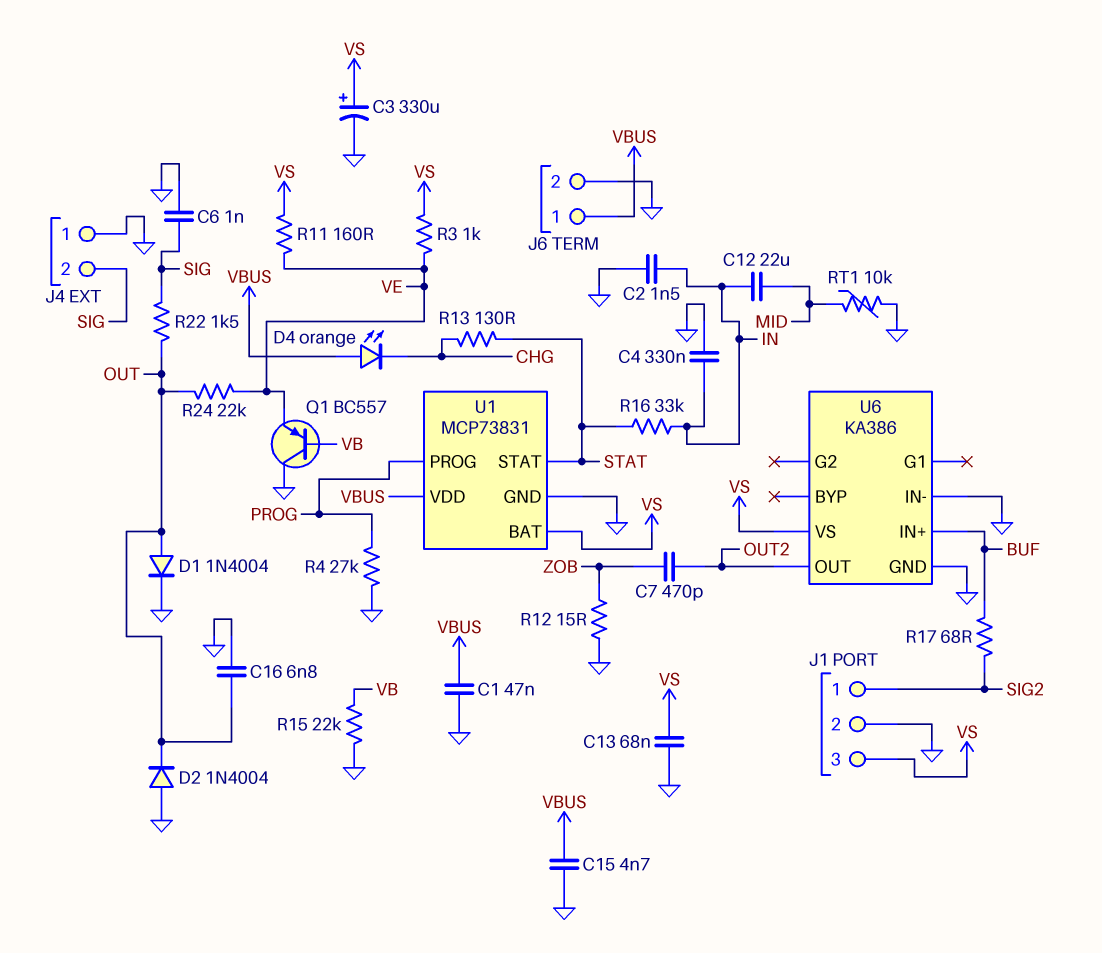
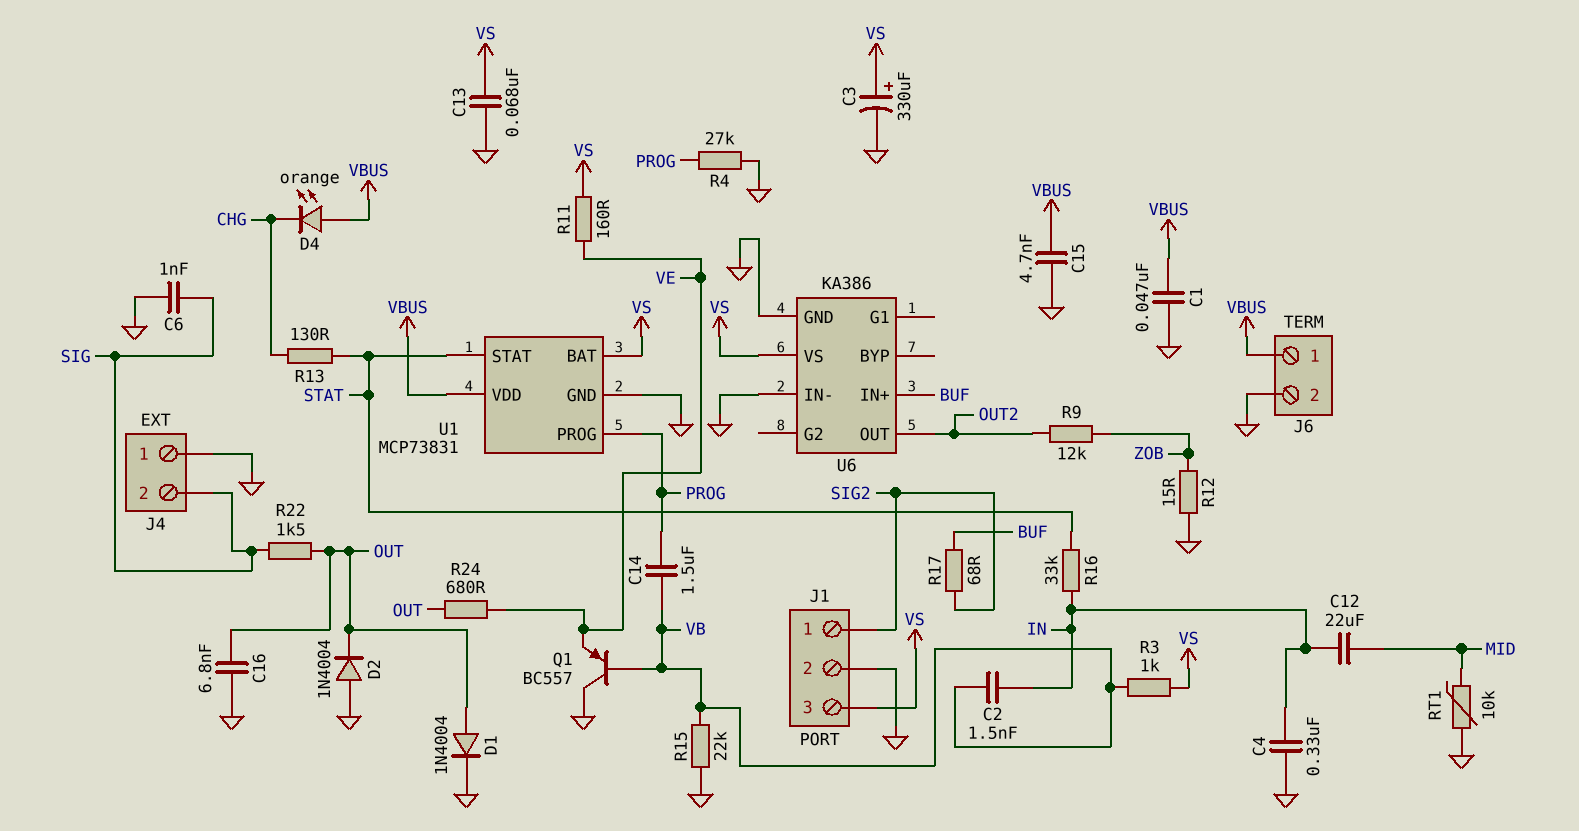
C2: 1.5nF (GND, IN) -> 1.5nF (IN, VB)
C7: 470pF (OUT2, ZOB) -> none
C14: none -> 1.5uF (PROG, VB)
R3: 1k (VE, VS) -> 1k (VB, VS)
R9: none -> 12k (OUT2, ZOB)
R24: 22k (OUT, VE) -> 680 (OUT, VE)

